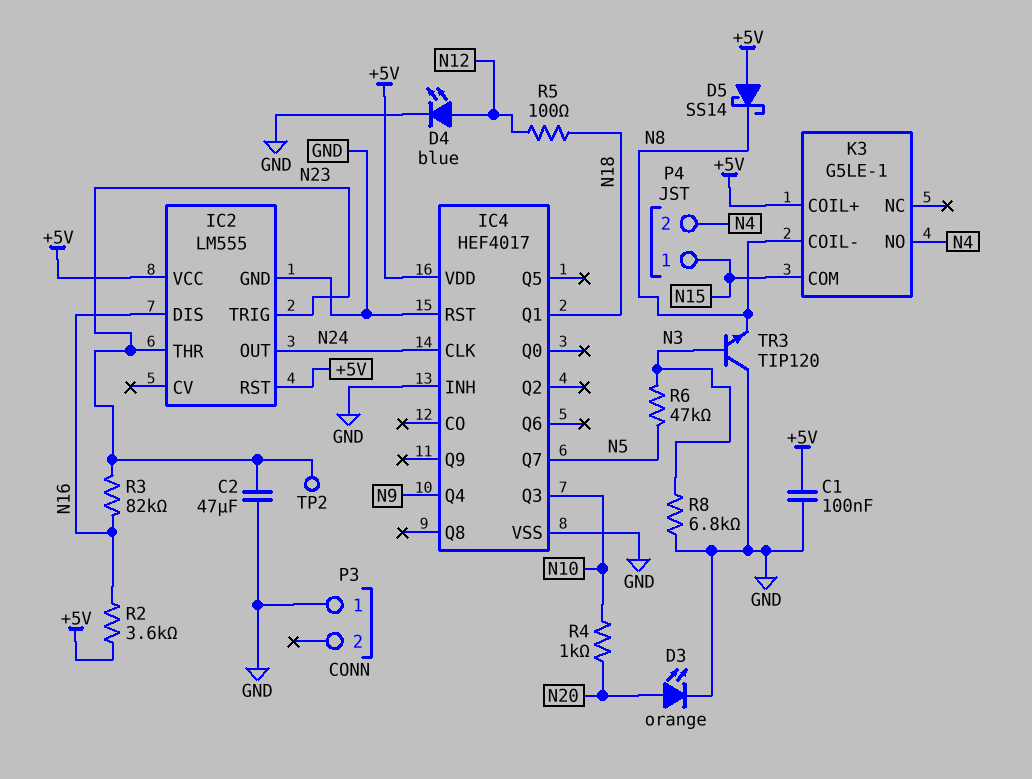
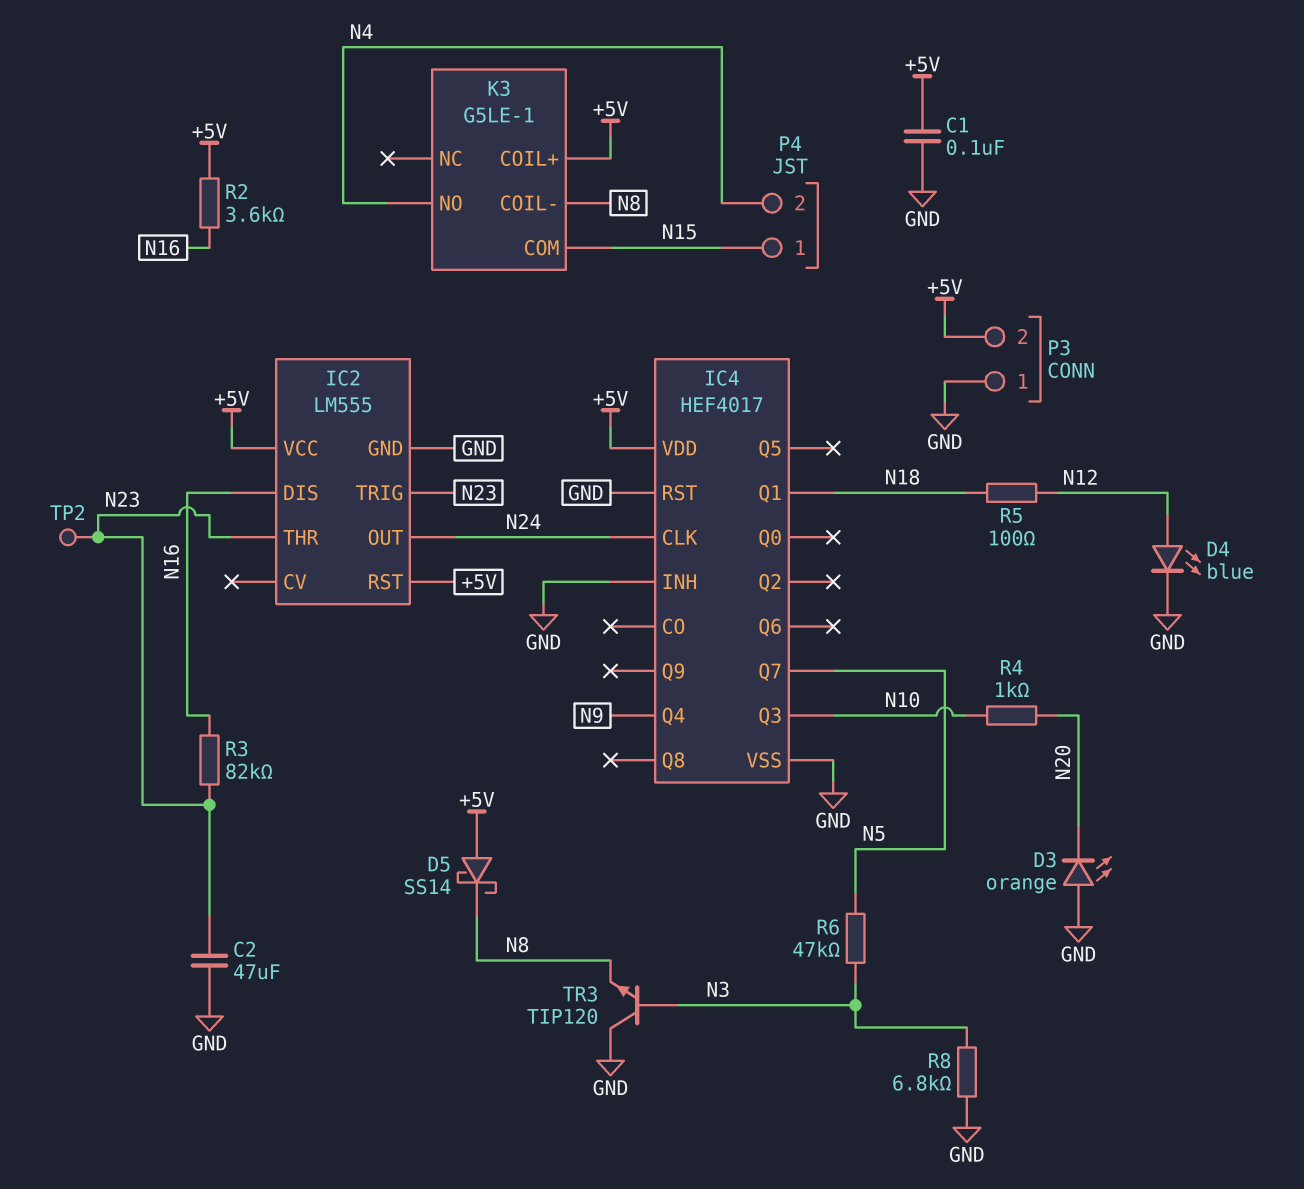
D3: LED orange (A N20, K GND) -> LED orange (A GND, K N20)
P3 pin 2: none -> +5V

